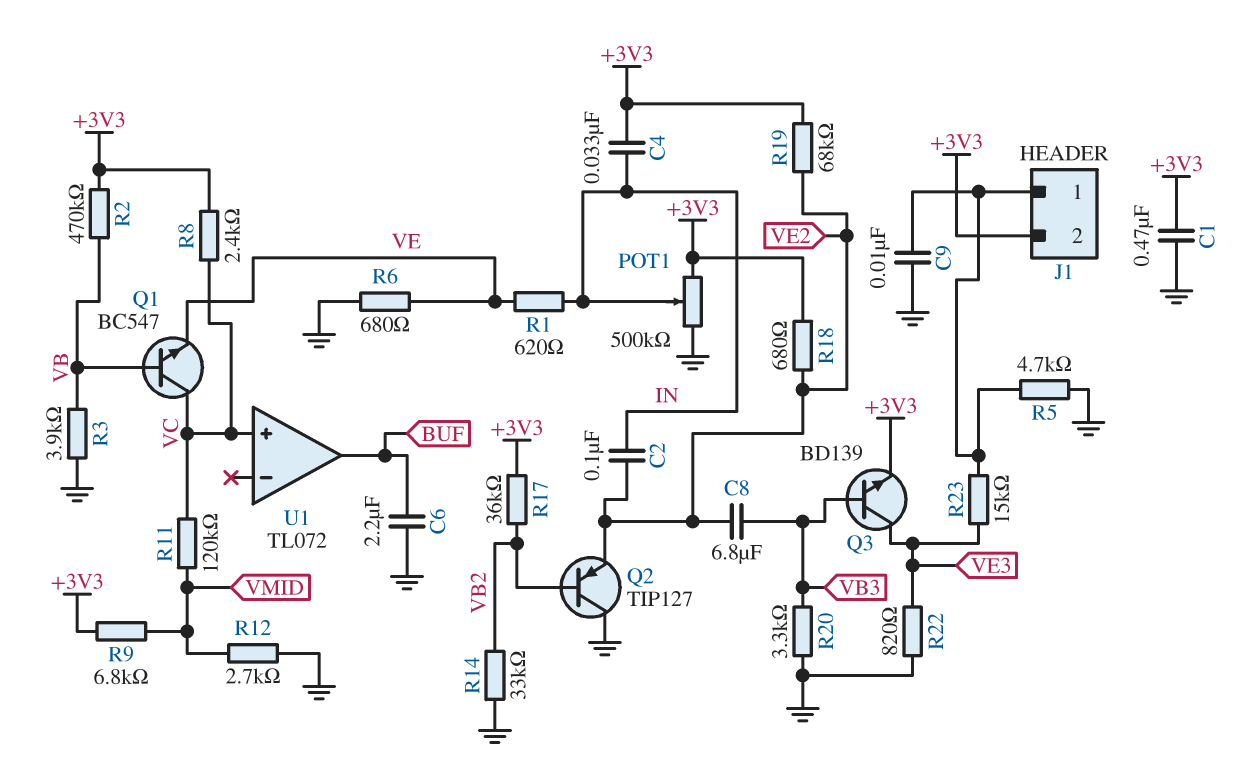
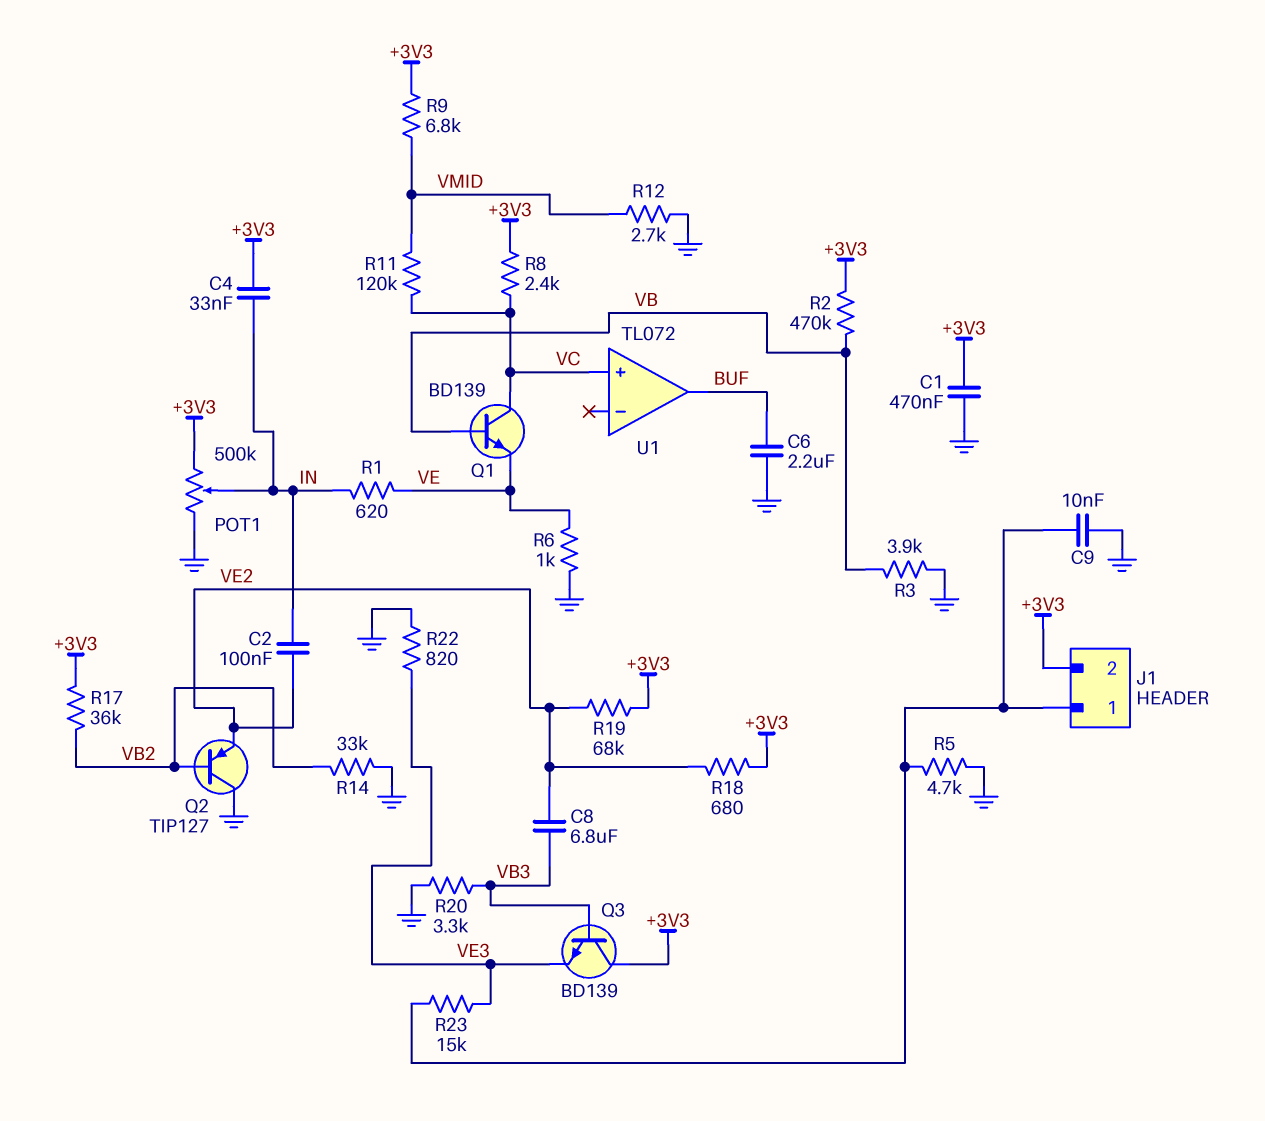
Q1: NPN BC547 (B VB, C VC, E VE) -> NPN BD139 (B VB, C VC, E VE)
Q3: NPN BD139 (B VB3, C VE3, E +3V3) -> NPN BD139 (B VB3, C +3V3, E VE3)
R6: 680 (GND, VE) -> 1k (GND, VE)

